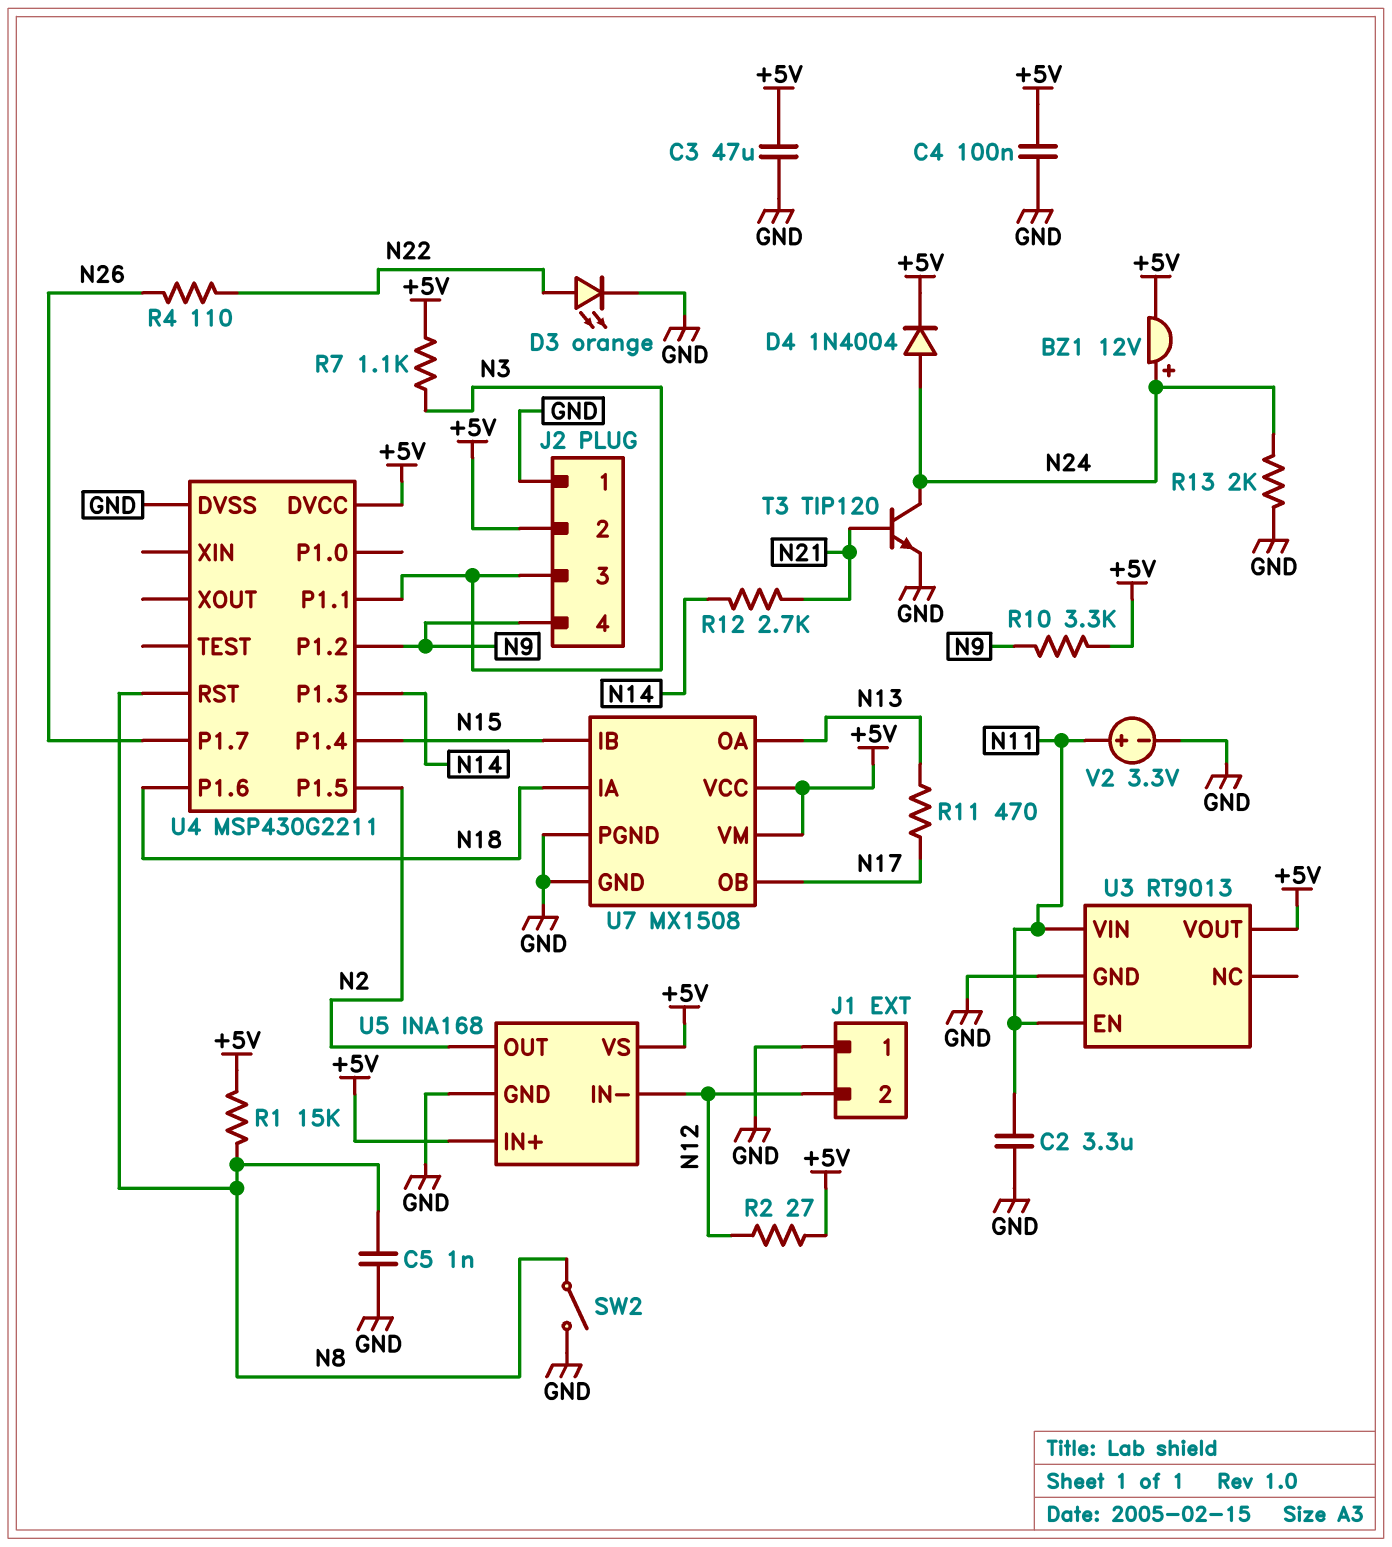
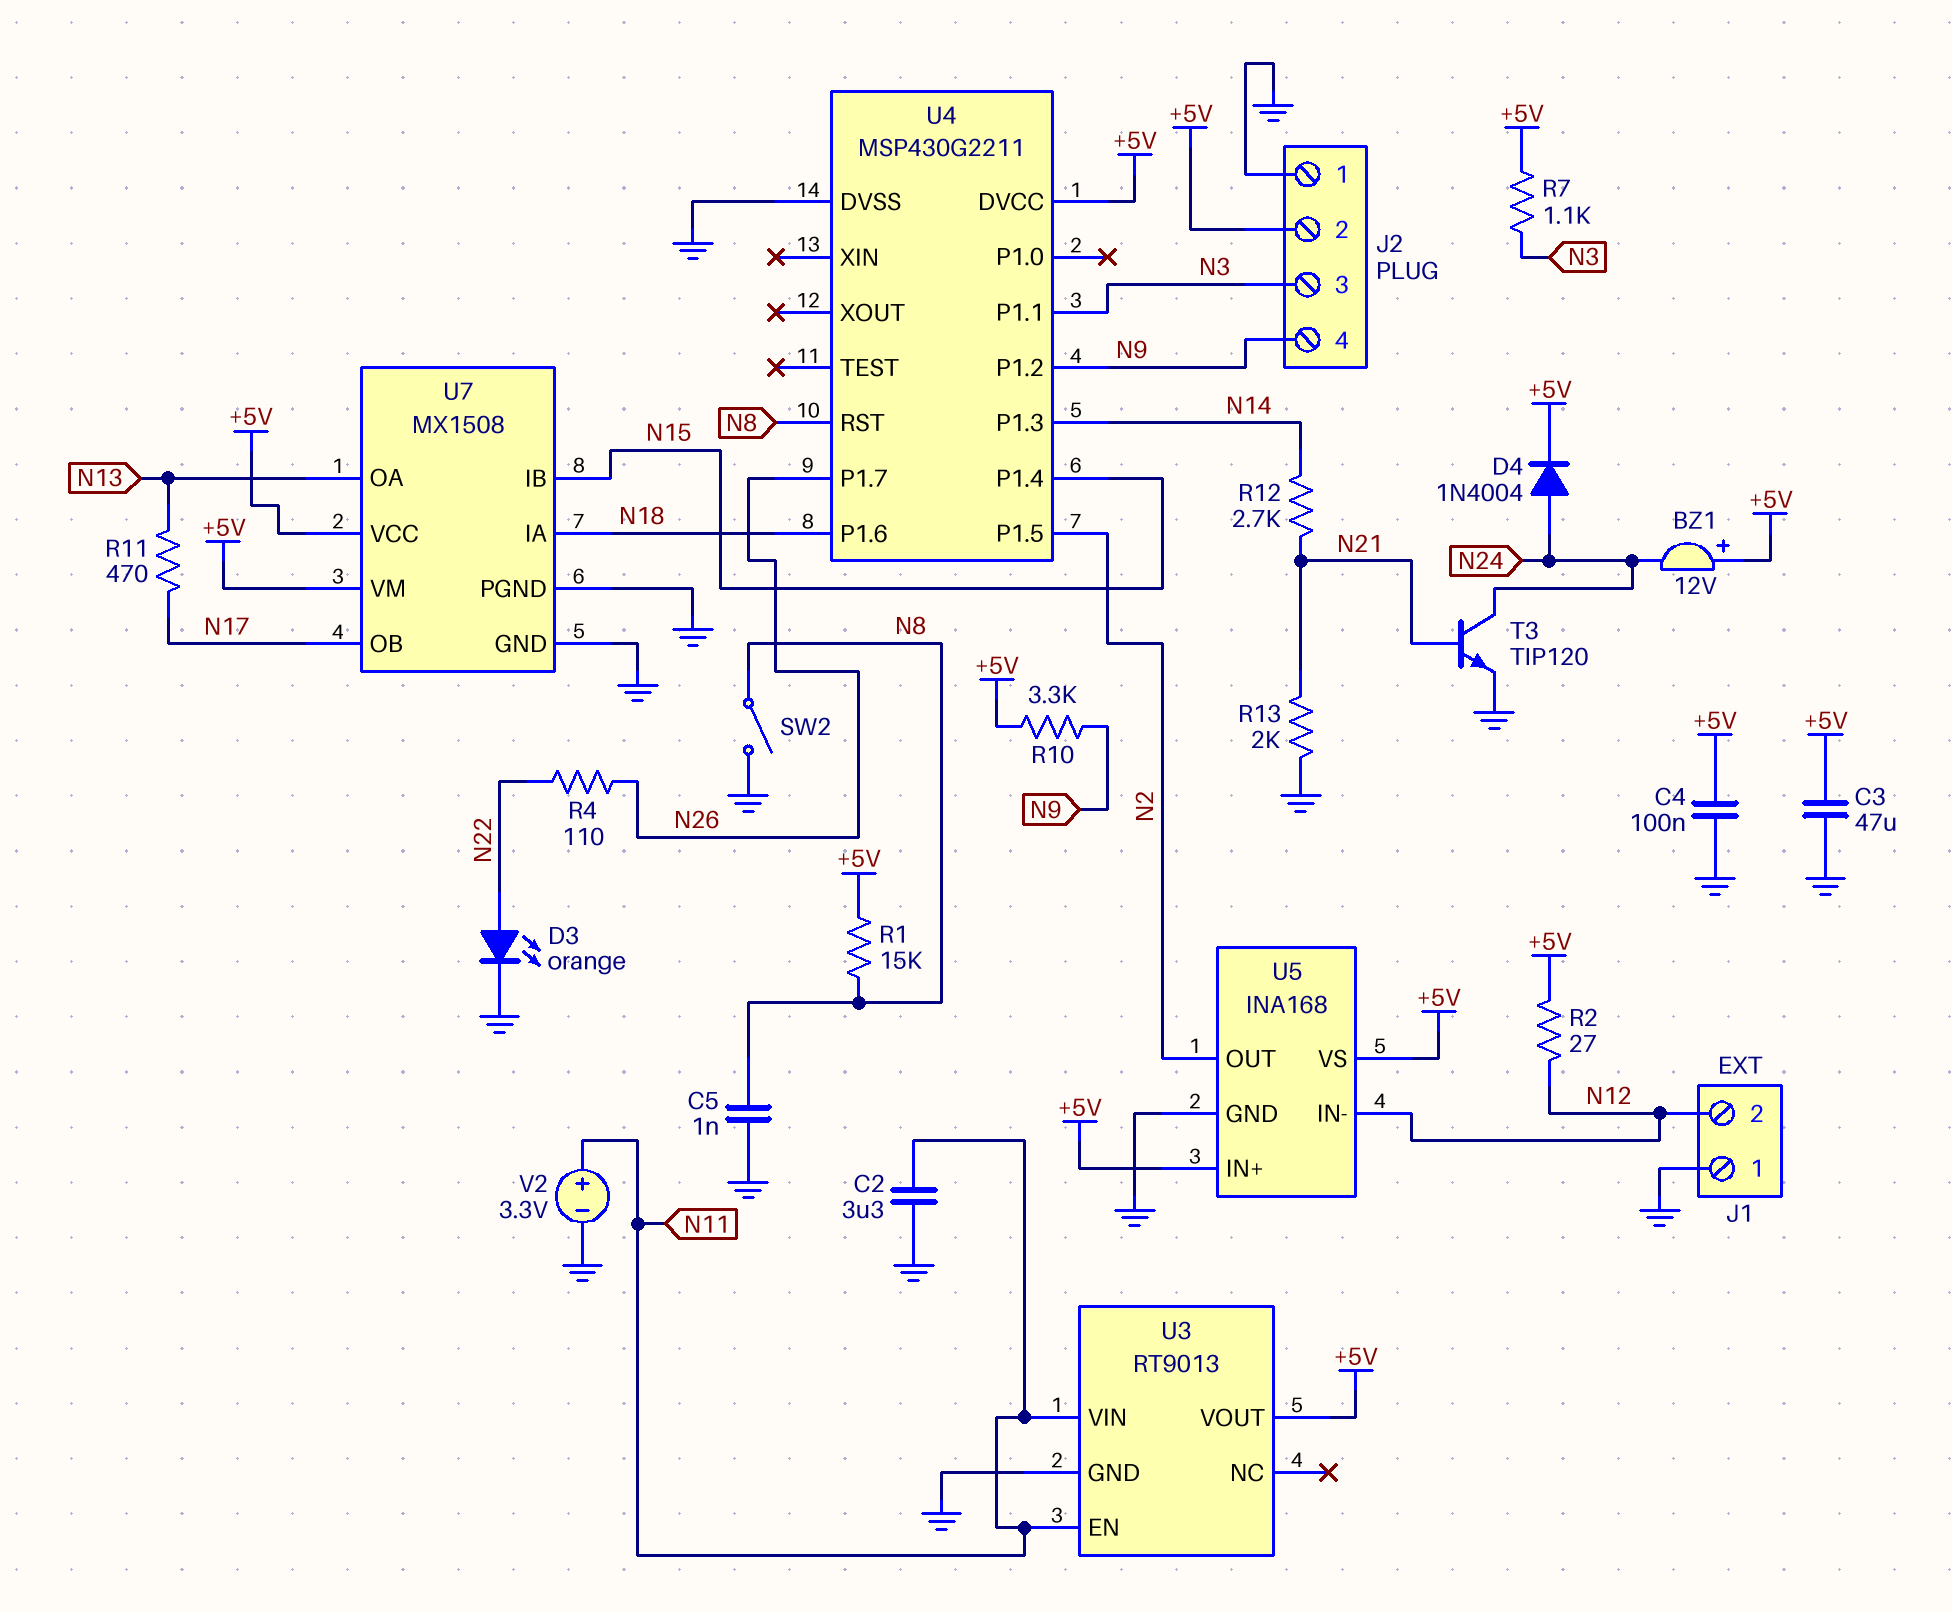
BZ1: buzzer 12V (plus N24, minus +5V) -> buzzer 12V (plus +5V, minus N24)
R13: 2k (GND, N24) -> 2k (GND, N21)

